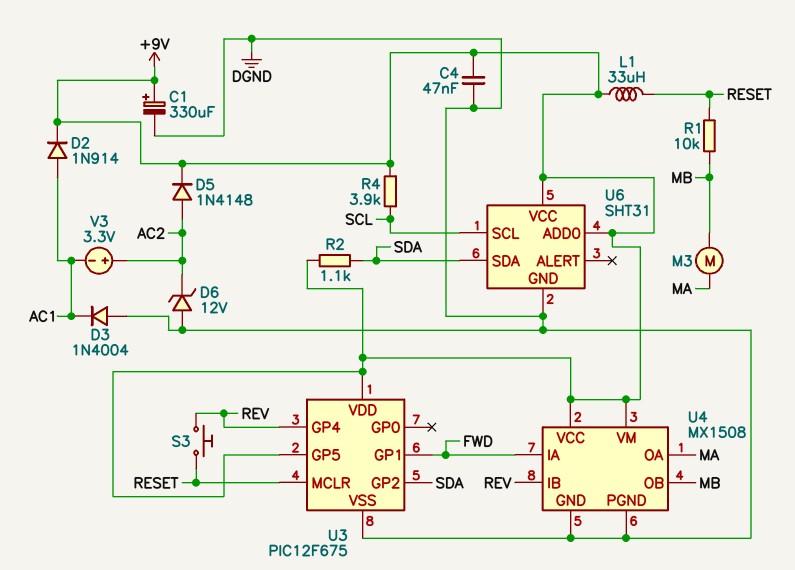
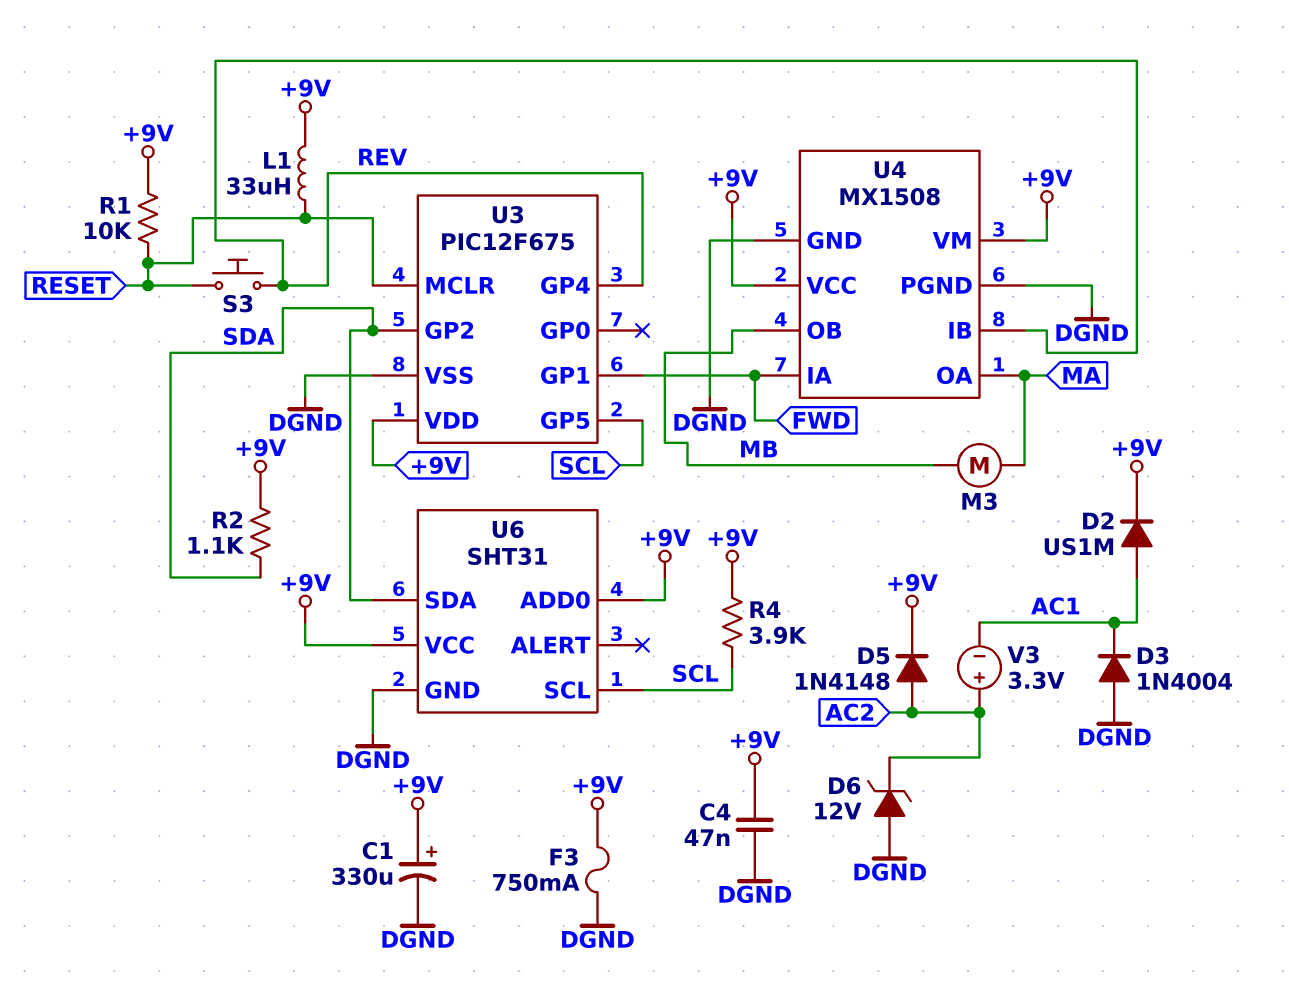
D2: diode 1N914 (A AC1, K +9V) -> diode US1M (A AC1, K +9V)
F3: none -> 750mA (+9V, DGND)
R1: 10k (MB, RESET) -> 10k (+9V, RESET)
U3 pin GP5: +9V -> SCL

